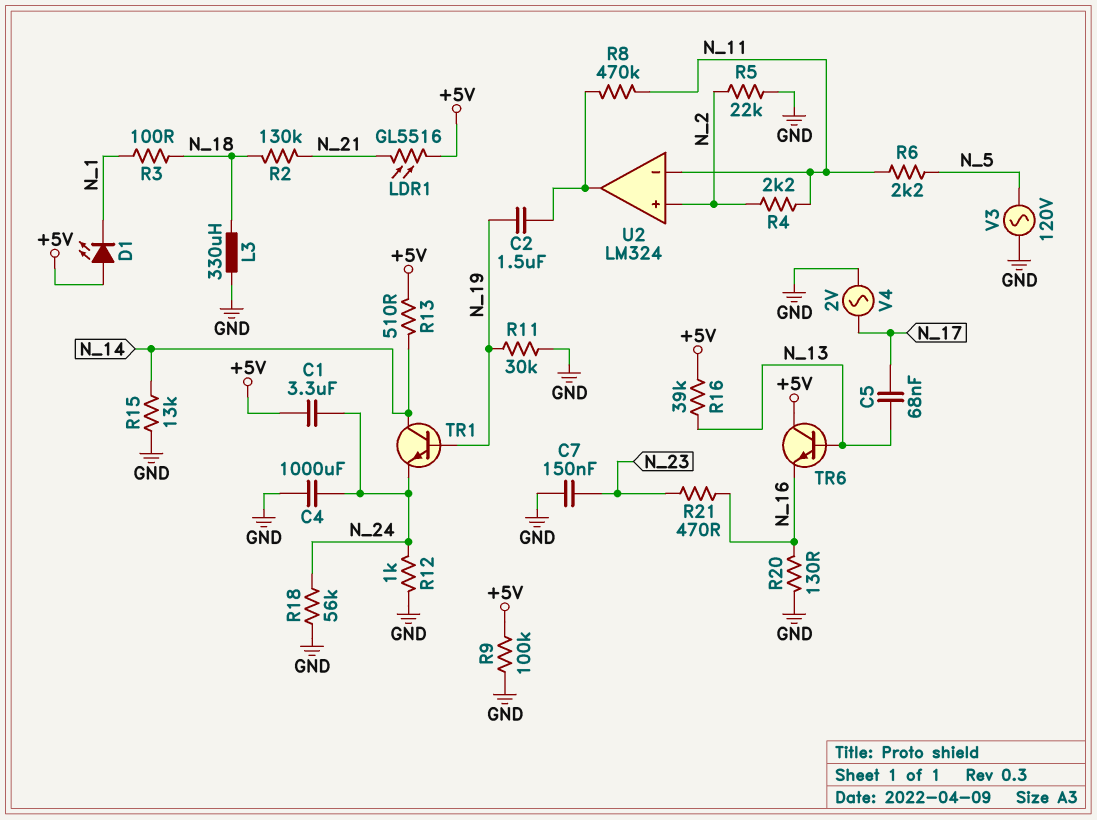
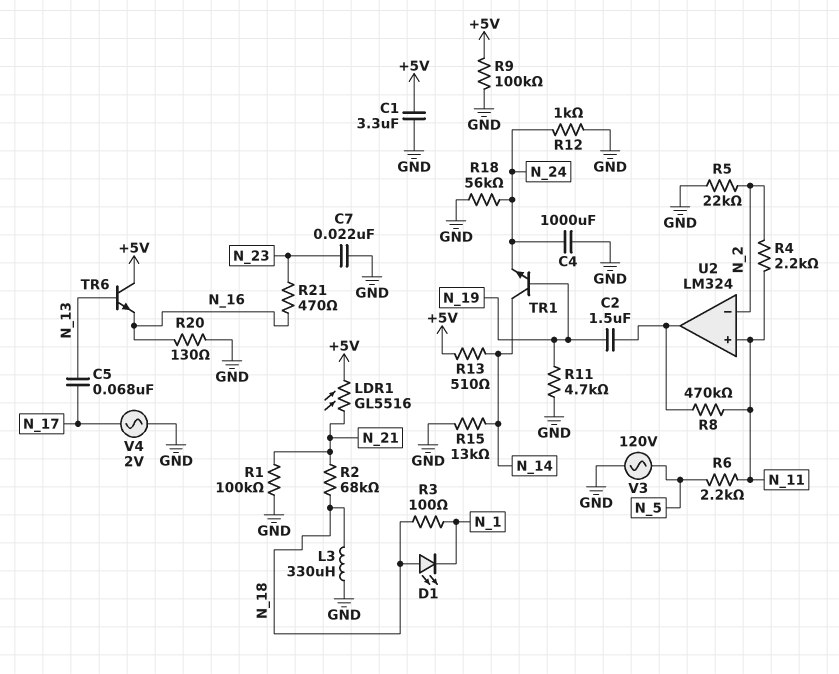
C1: 3.3uF (+5V, N_24) -> 3.3uF (+5V, GND)
C7: 150nF (GND, N_23) -> 22nF (GND, N_23)
D1: LED (A +5V, K N_1) -> LED (A N_18, K N_1)
R1: none -> 100k (GND, N_21)
R2: 130k (N_18, N_21) -> 68k (N_18, N_21)
R11: 30k (GND, N_19) -> 4.7k (GND, N_19)
R16: 39k (+5V, N_13) -> none
U2 pin in+: N_2 -> N_11
U2 pin in-: N_11 -> N_2

